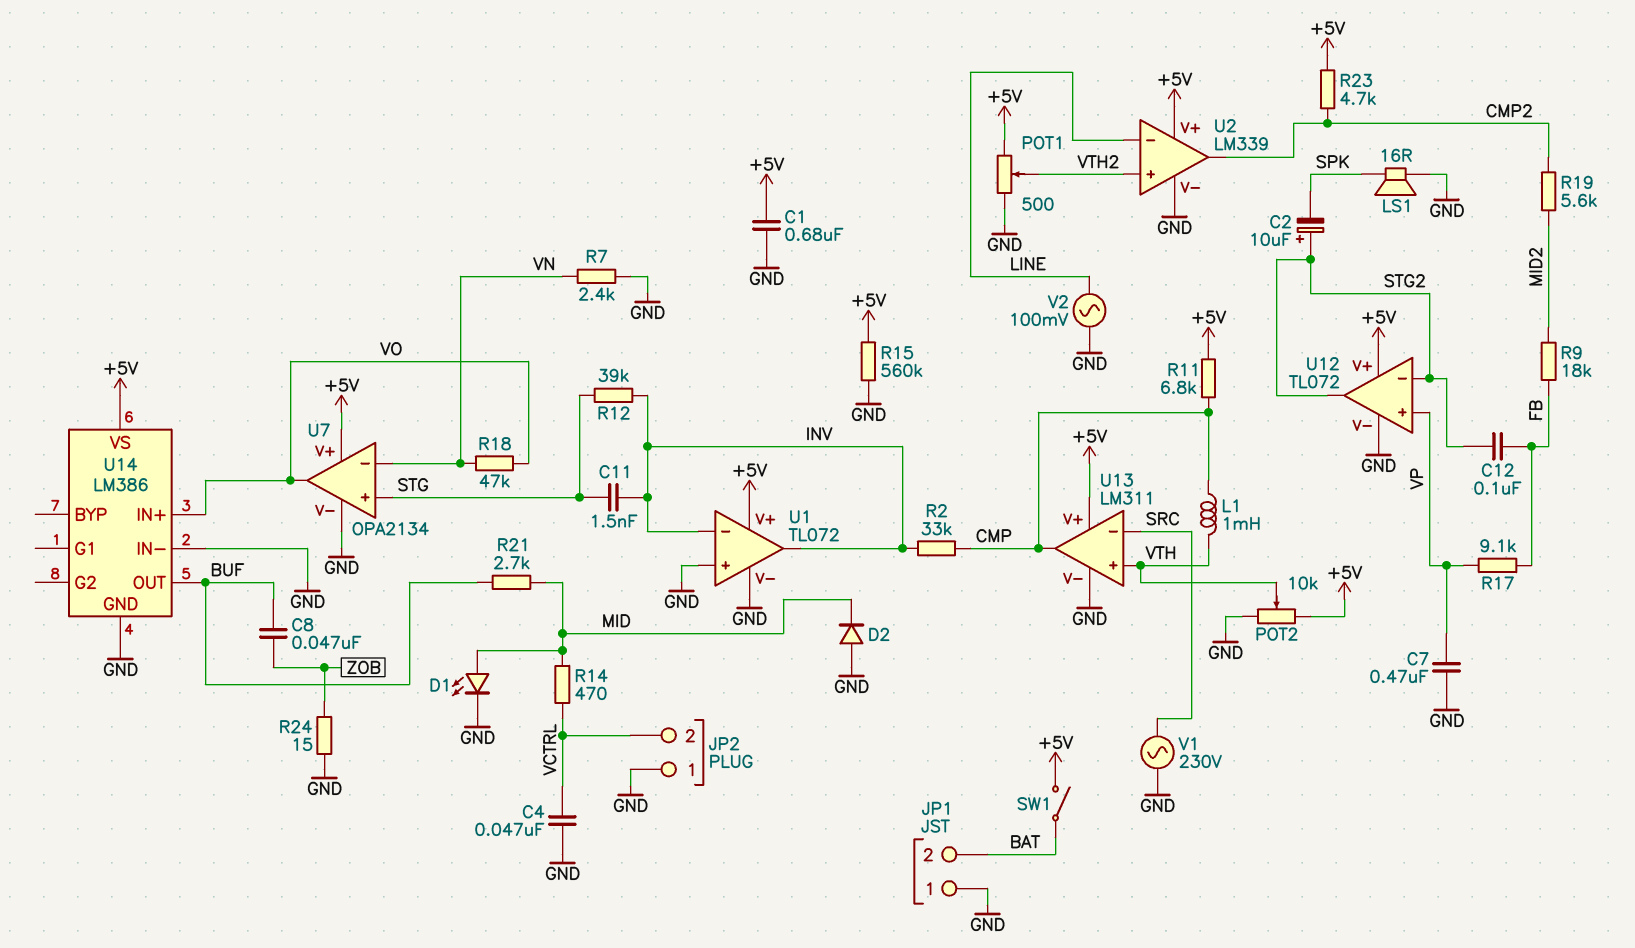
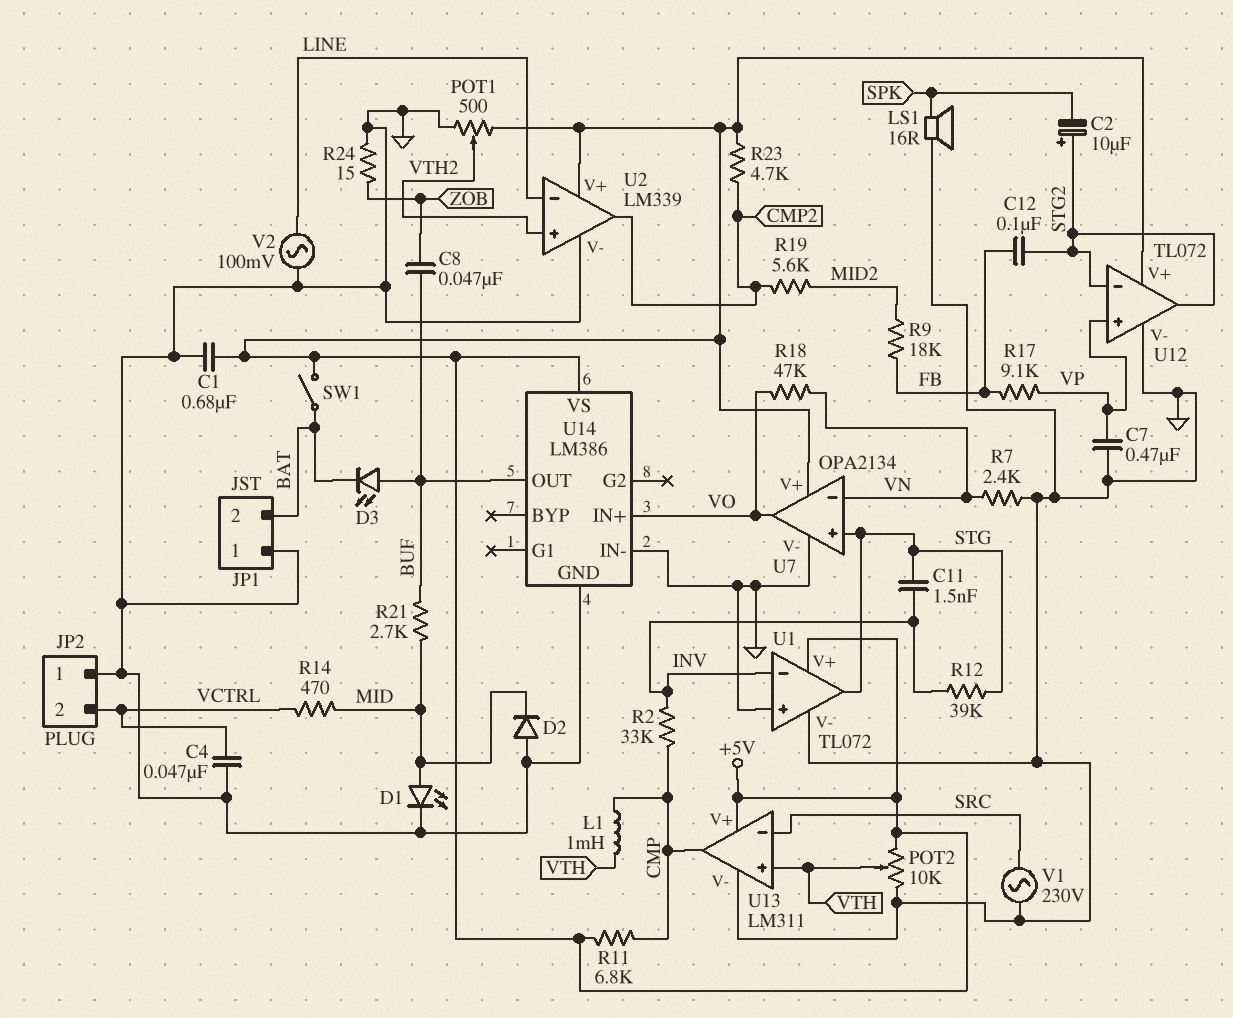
D3: none -> LED (A BUF, K BAT)
R15: 560k (+5V, GND) -> none
U1 pin out: INV -> STG

